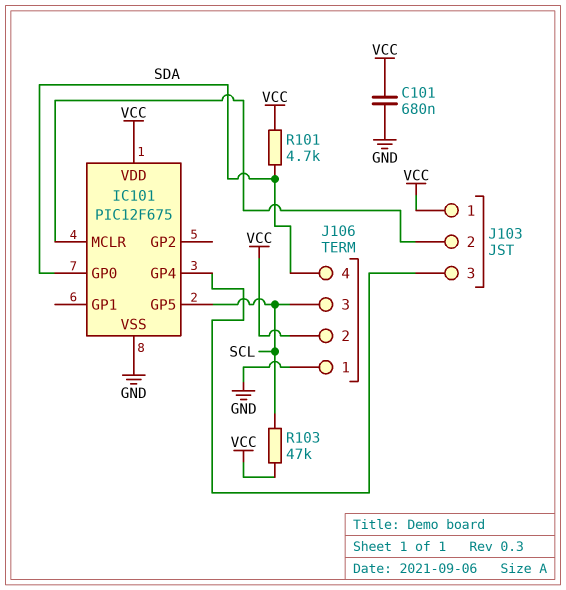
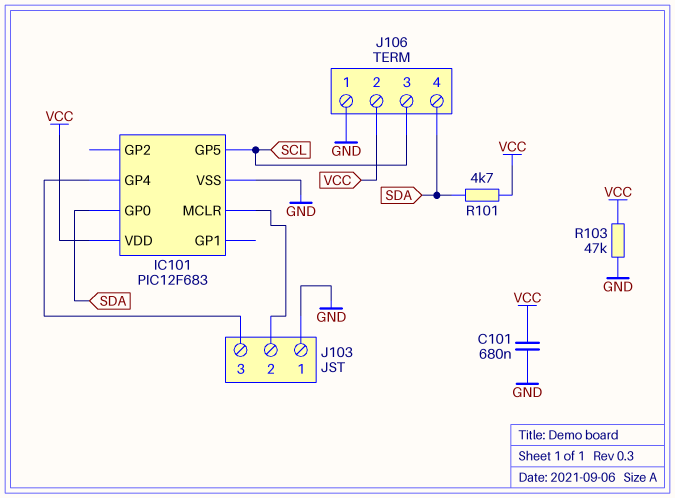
IC101: PIC12F675 -> PIC12F683
J103 pin 1: VCC -> GND
R103: 47k (SCL, VCC) -> 47k (GND, VCC)

